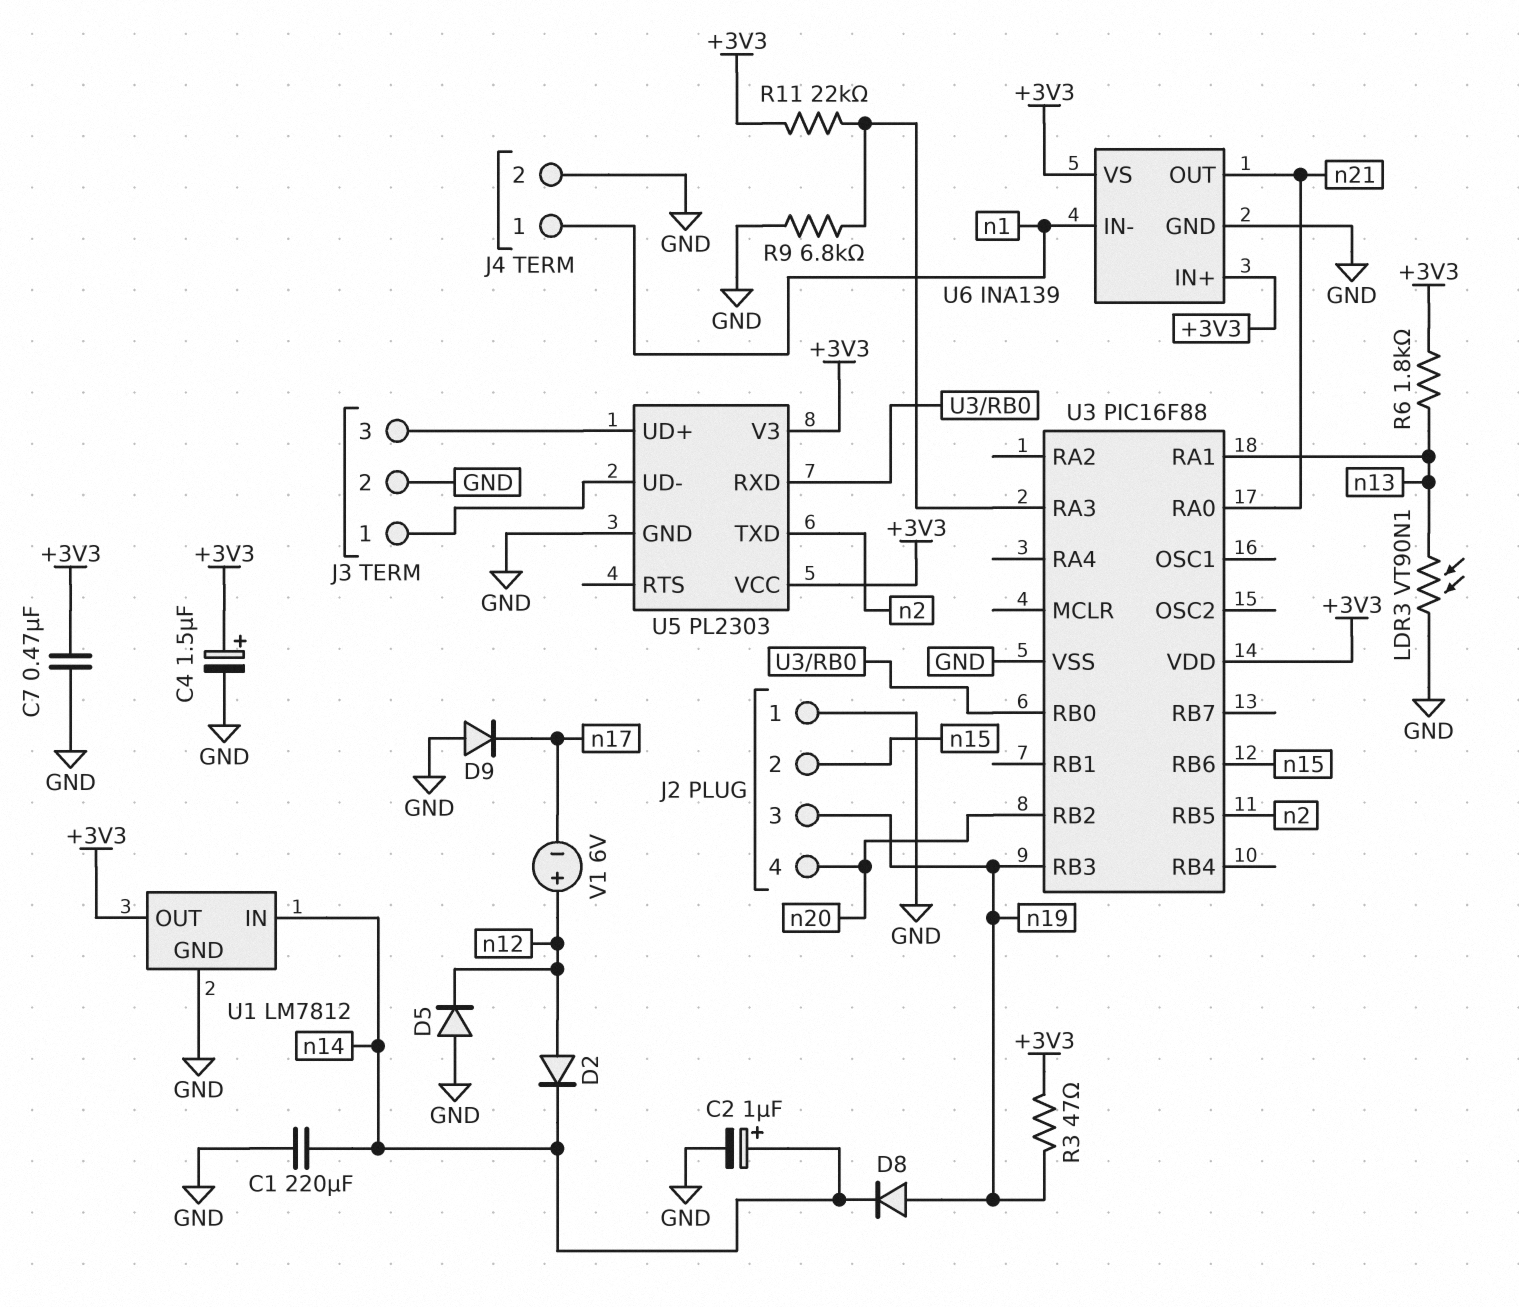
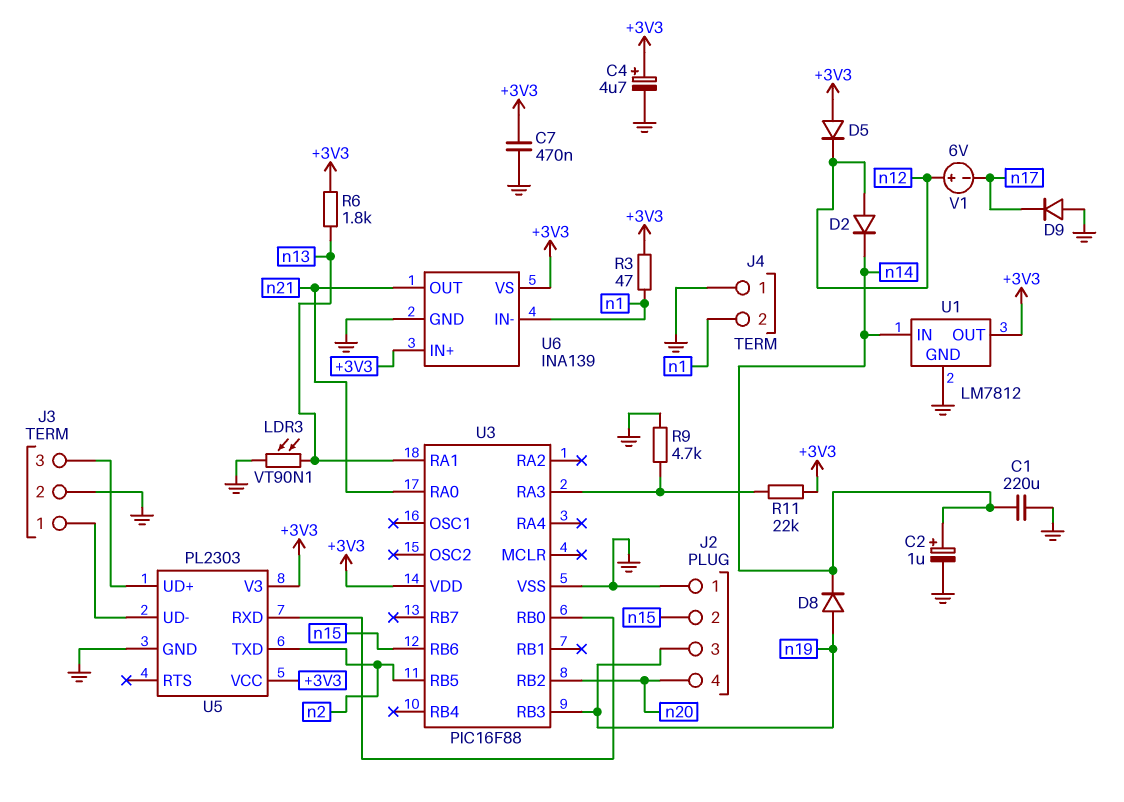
C4: 1.5uF (plus +3V3, minus GND) -> 4.7uF (plus +3V3, minus GND)
D5: diode (A GND, K n12) -> diode (A +3V3, K n12)
J4 pin 1: n1 -> GND
J4 pin 2: GND -> n1
R3: 47 (+3V3, n19) -> 47 (+3V3, n1)
R9: 6.8k (GND, U3/RA3) -> 4.7k (GND, U3/RA3)

